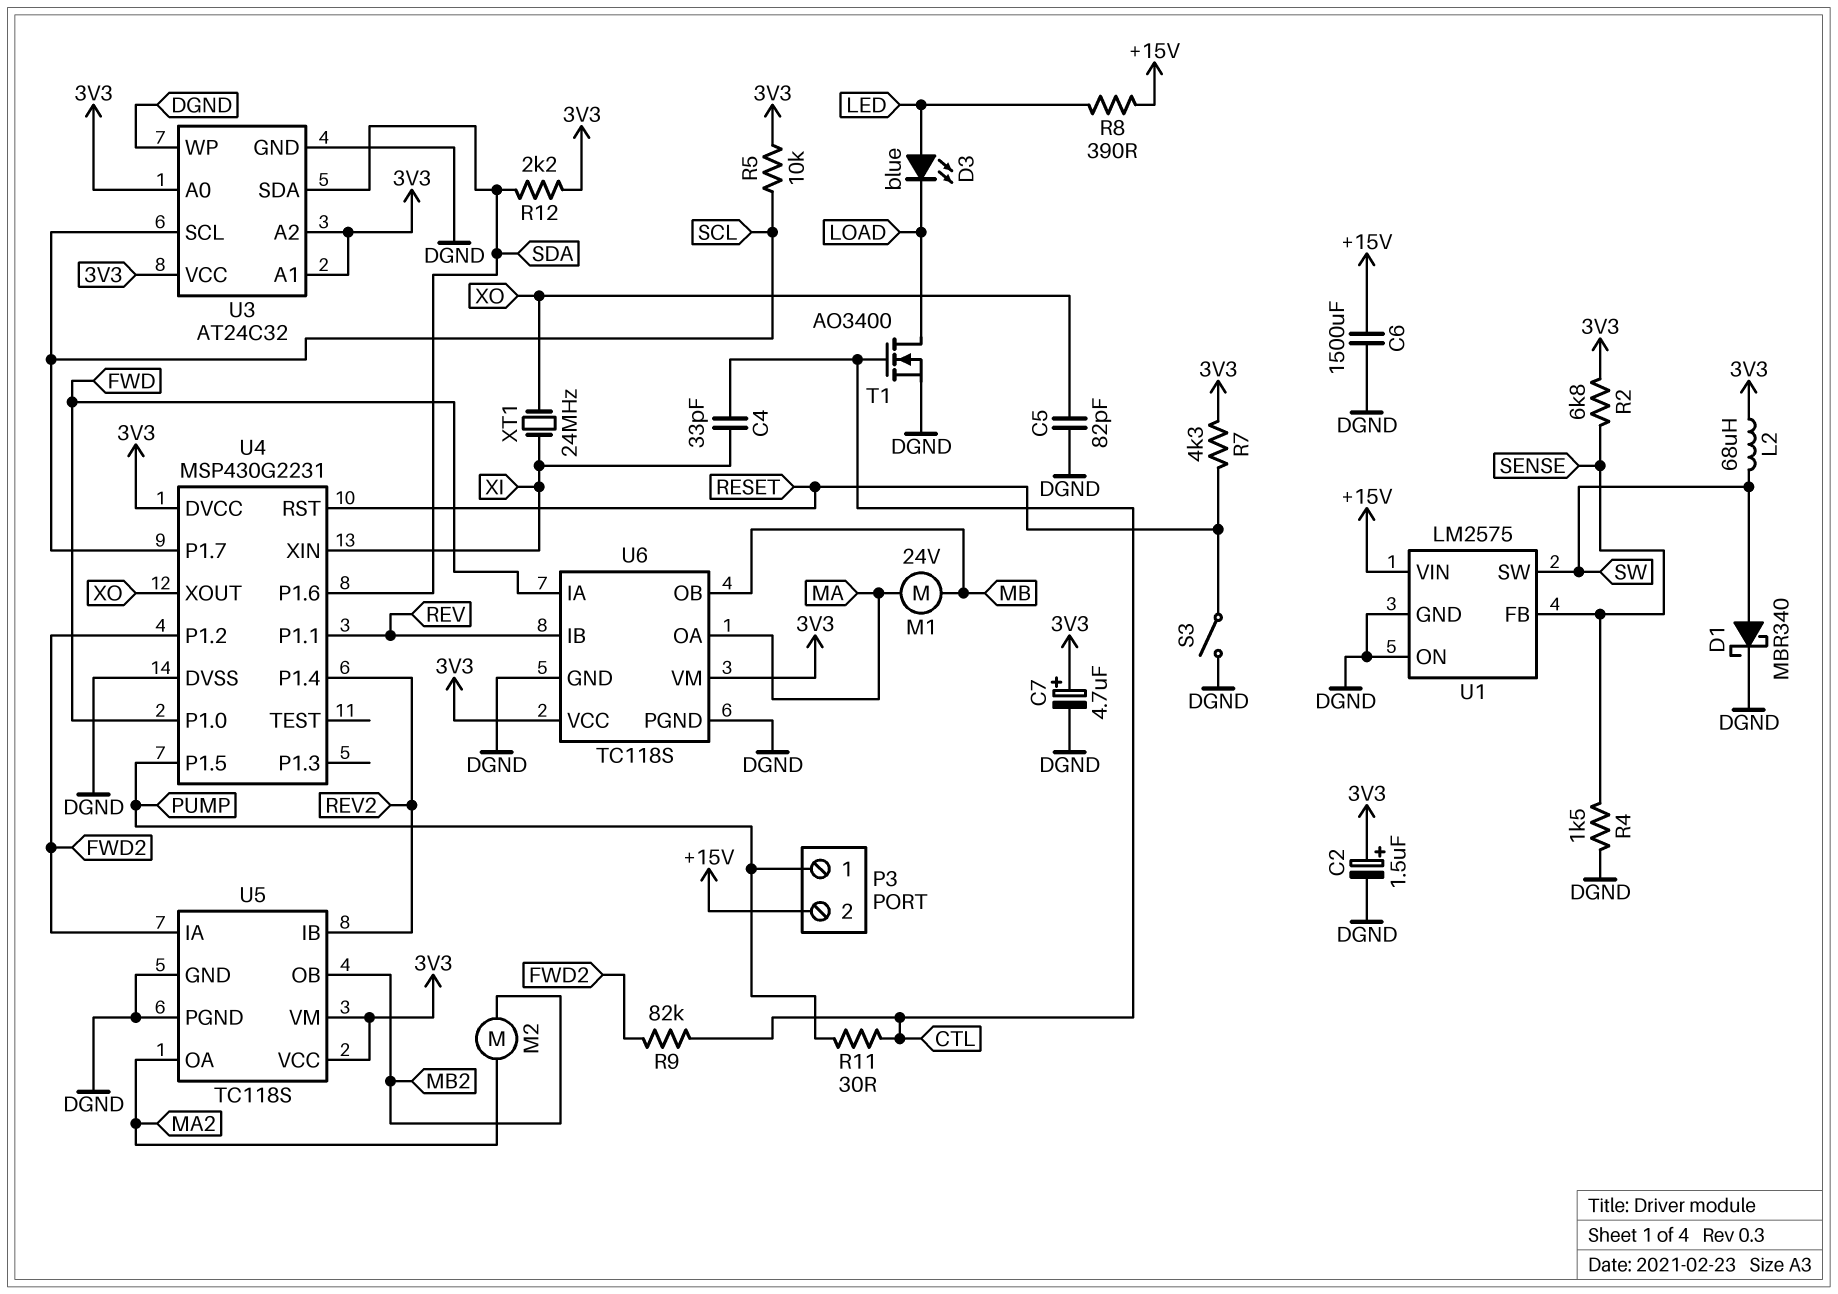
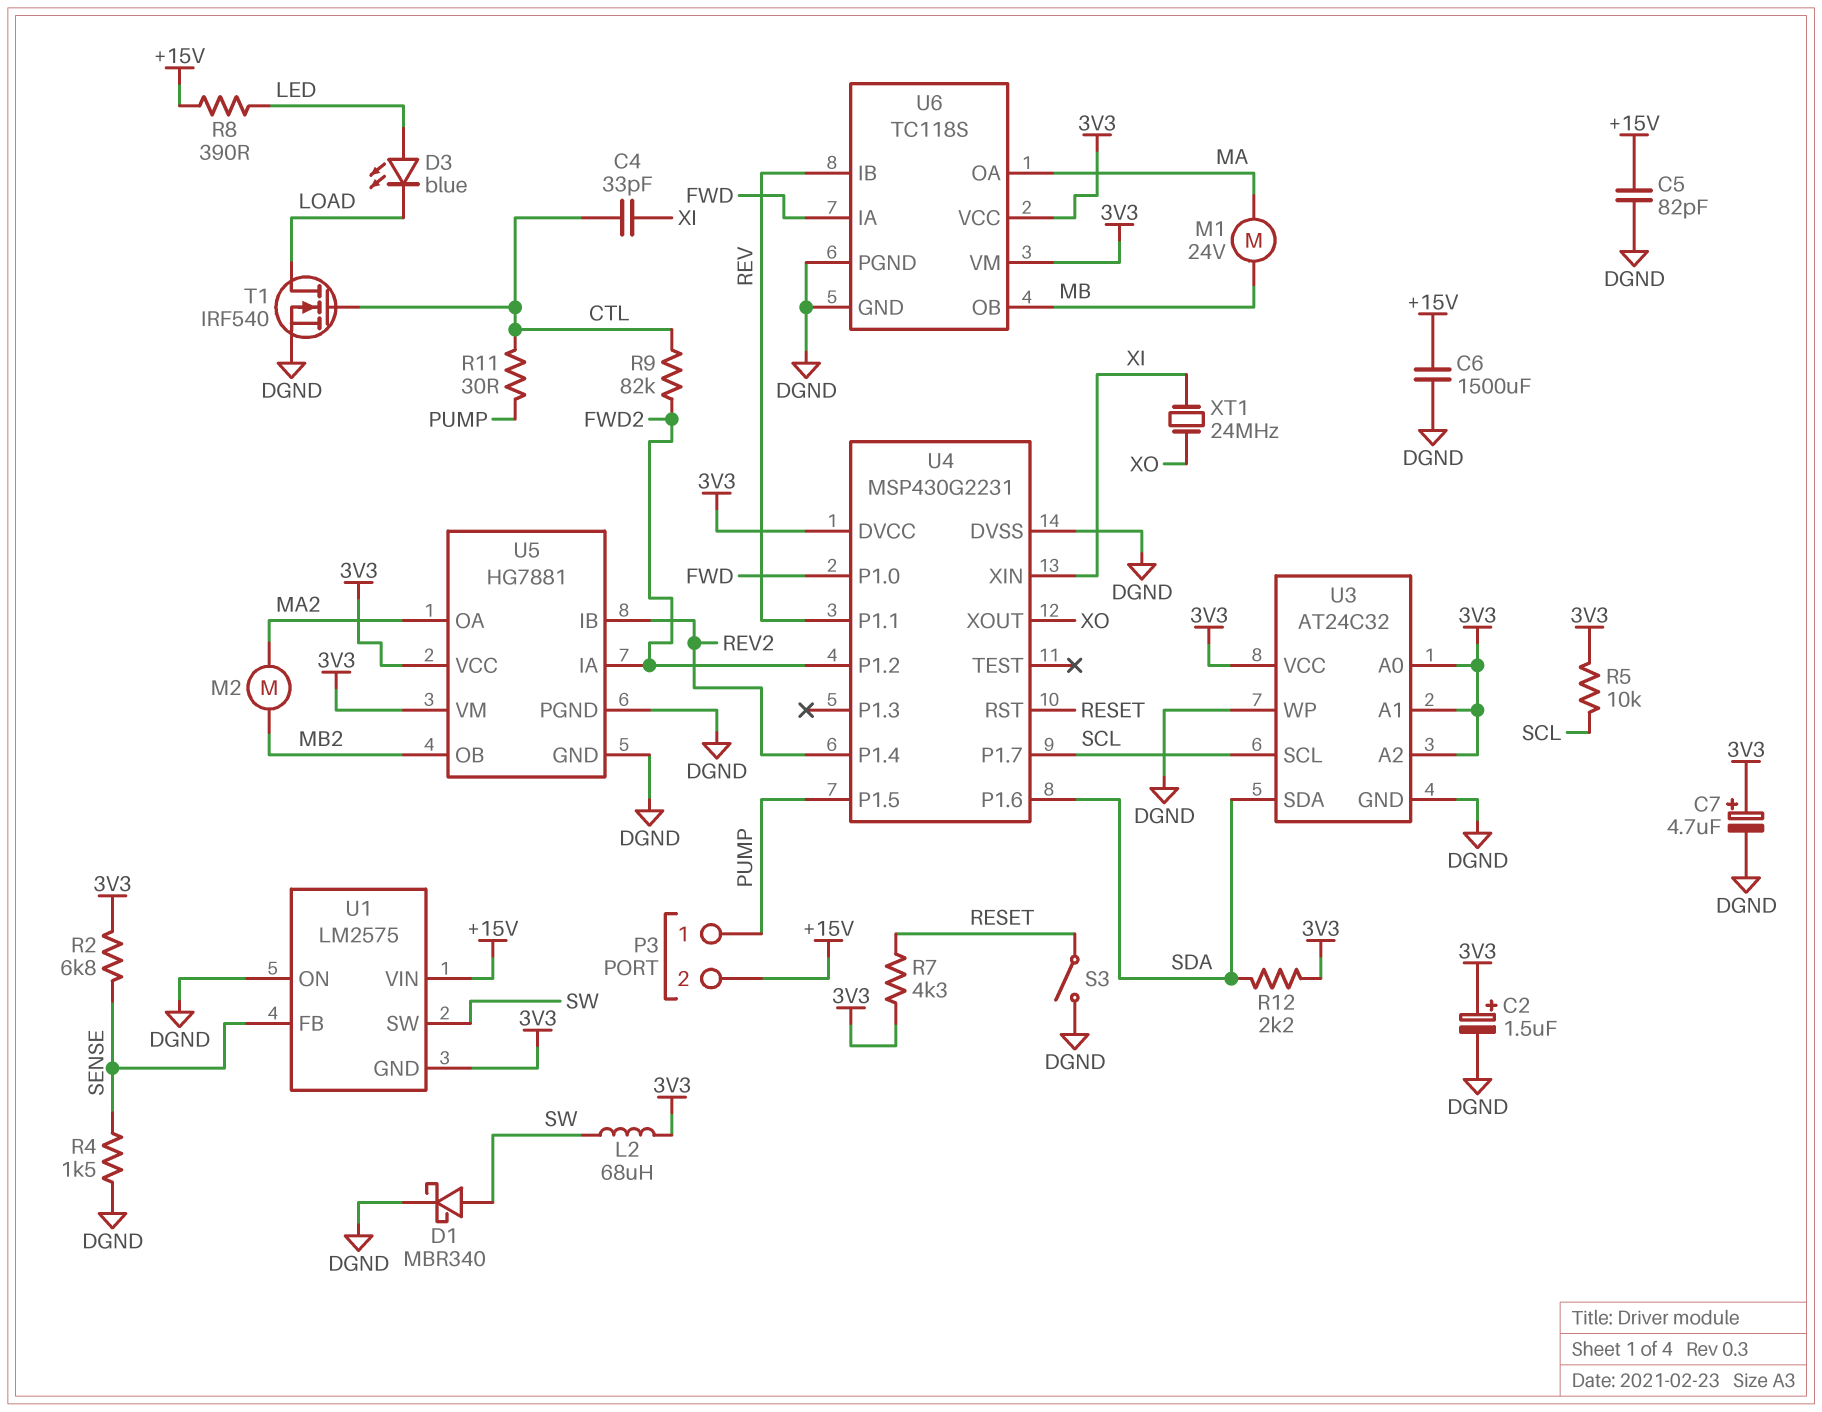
C5: 82pF (DGND, XO) -> 82pF (+15V, DGND)
T1: NMOS AO3400 (G CTL, D LOAD, S DGND) -> NMOS IRF540 (G CTL, D LOAD, S DGND)
U1 pin GND: DGND -> 3V3
U5: TC118S -> HG7881

